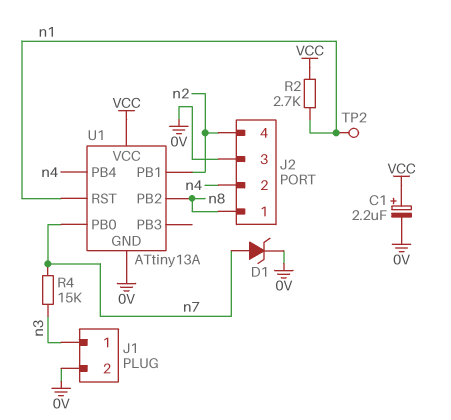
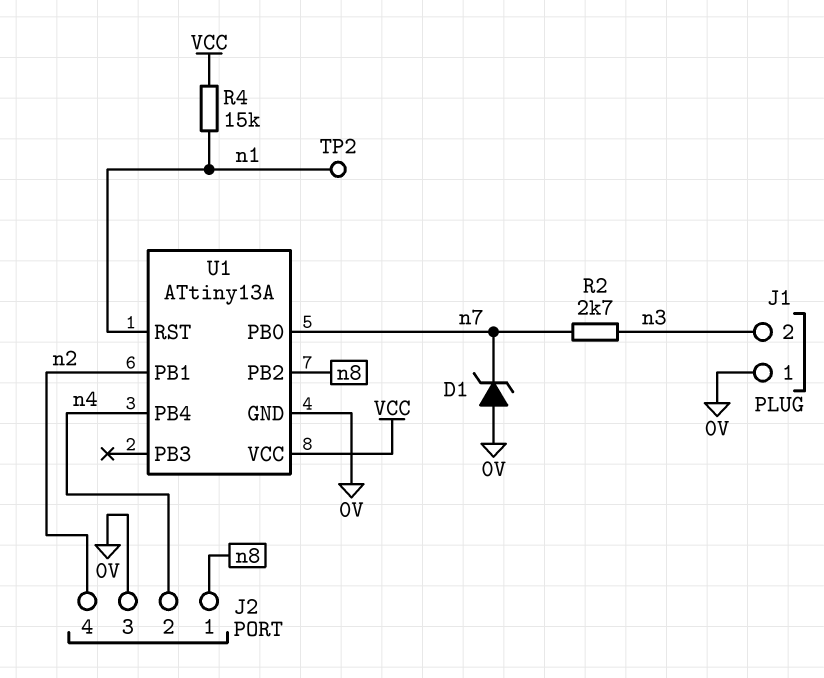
C1: 2.2uF (plus VCC, minus 0V) -> none
D1: zener (A n7, K 0V) -> zener (A 0V, K n7)
J1 pin 1: n3 -> 0V
J1 pin 2: 0V -> n3
R2: 2.7k (VCC, n1) -> 2.7k (n3, n7)
R4: 15k (n3, n7) -> 15k (VCC, n1)

